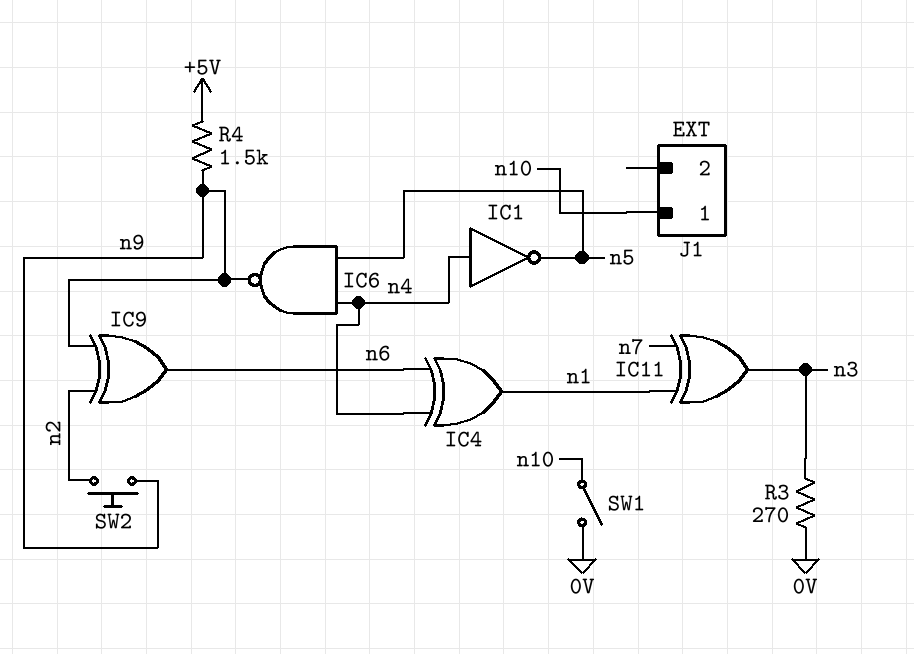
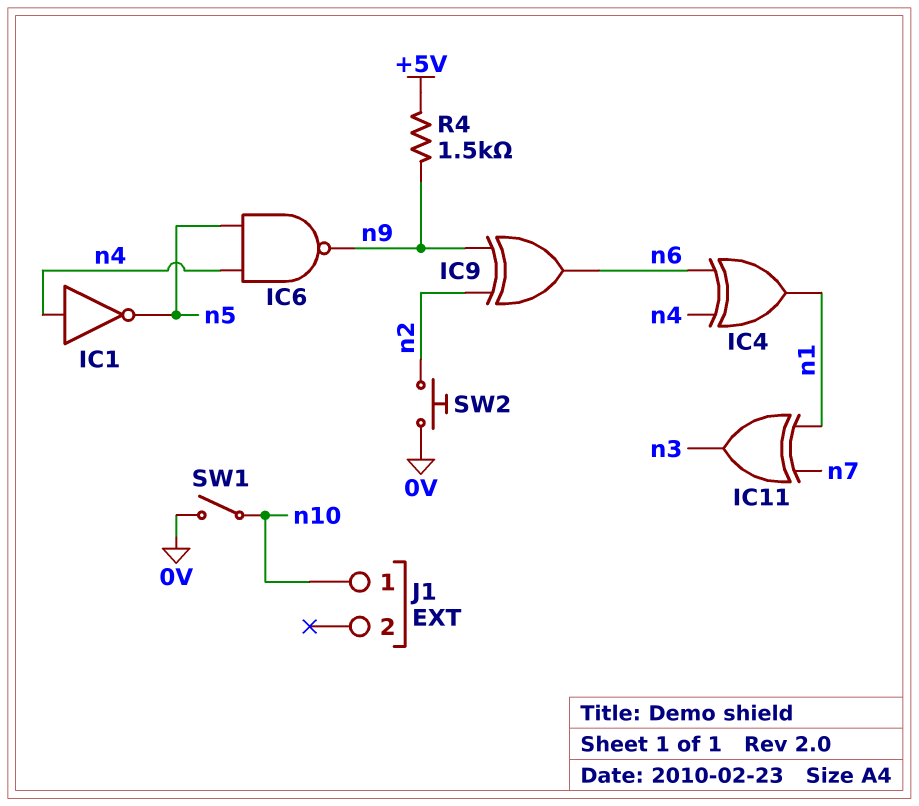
R3: 270 (0V, n3) -> none
SW2: button (n2, n9) -> button (0V, n2)

